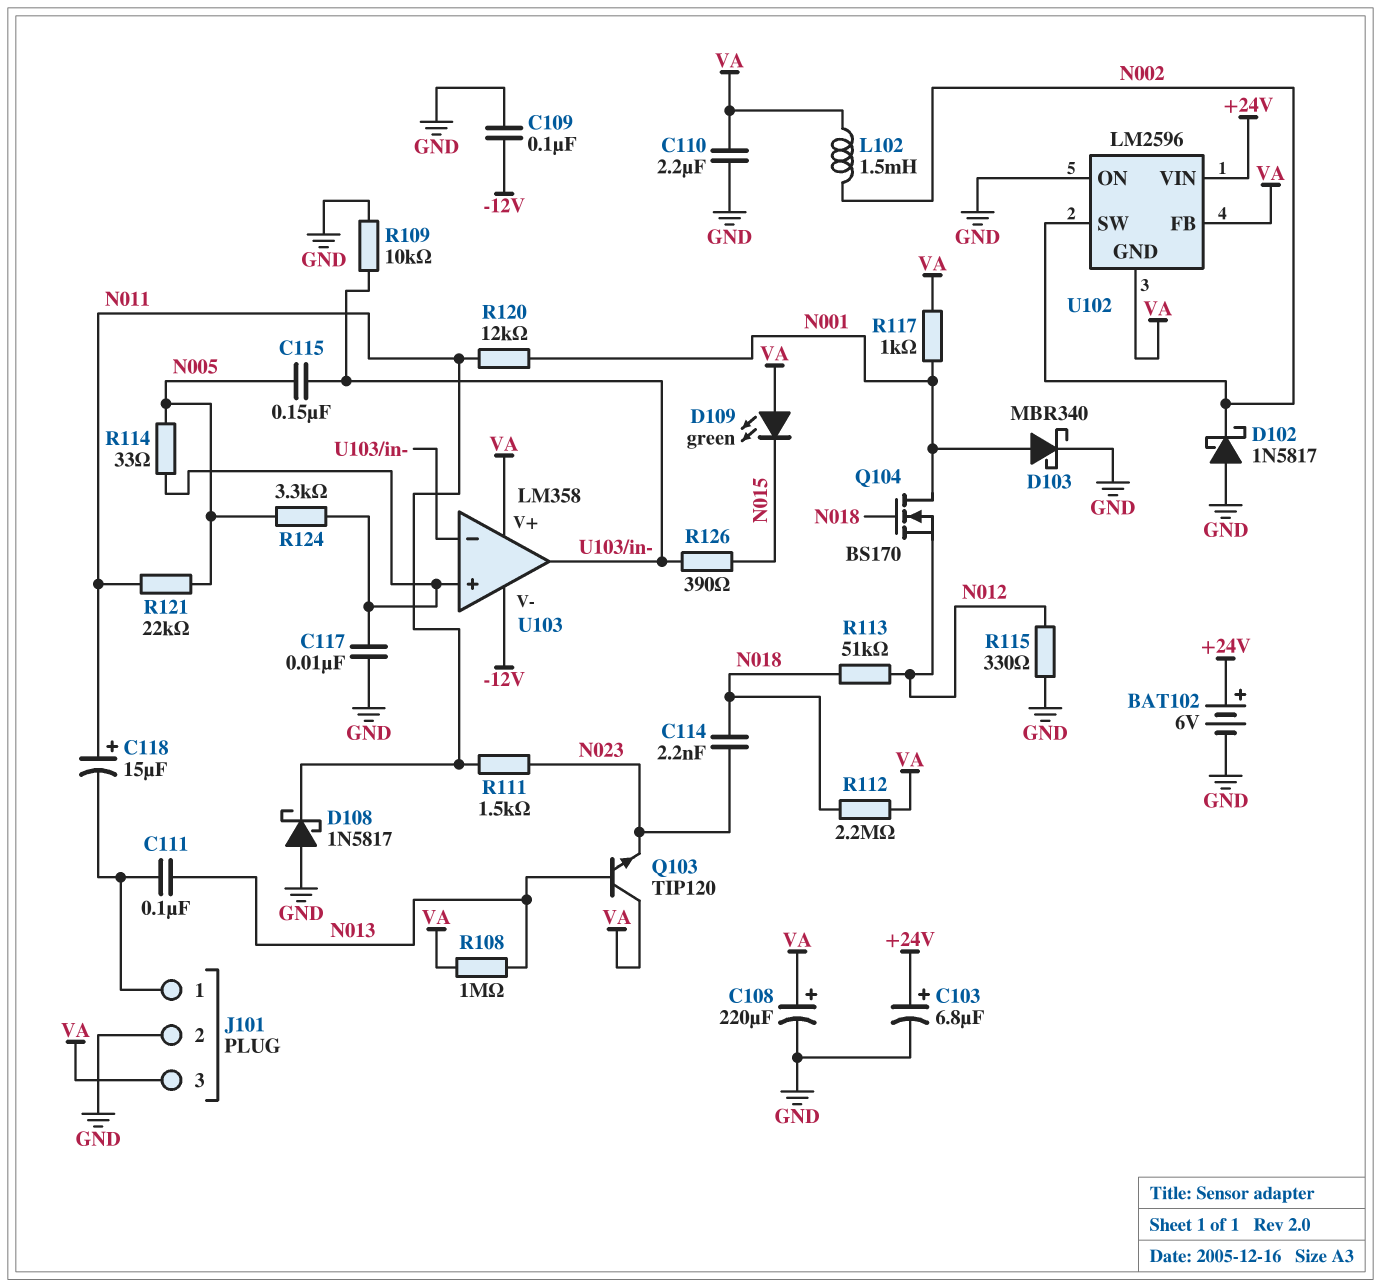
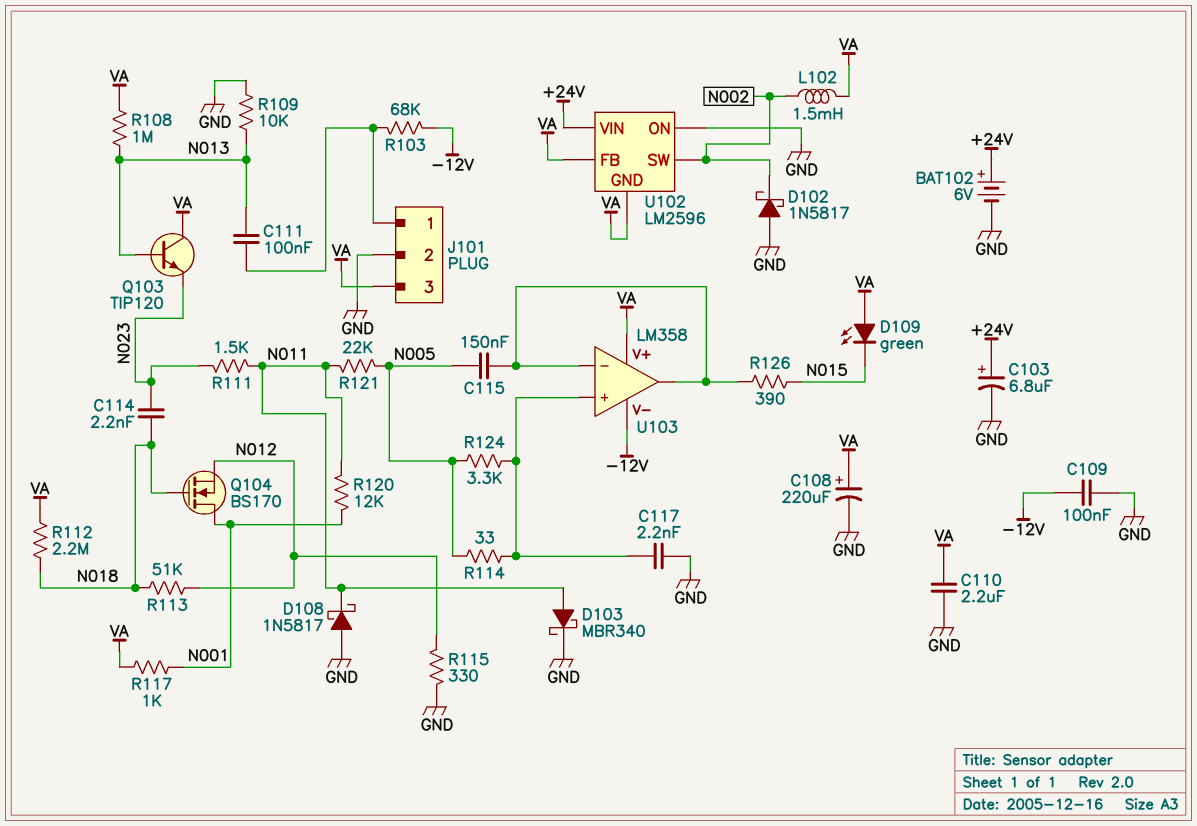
C117: 10nF (GND, U103/in+) -> 2.2nF (GND, U103/in+)
C118: 15uF (plus N011, minus J101/1) -> none
D103: schottky MBR340 (A N001, K GND) -> schottky MBR340 (A N011, K GND)
R103: none -> 68k (-12V, J101/1)
R109: 10k (GND, U103/in-) -> 10k (GND, N013)

